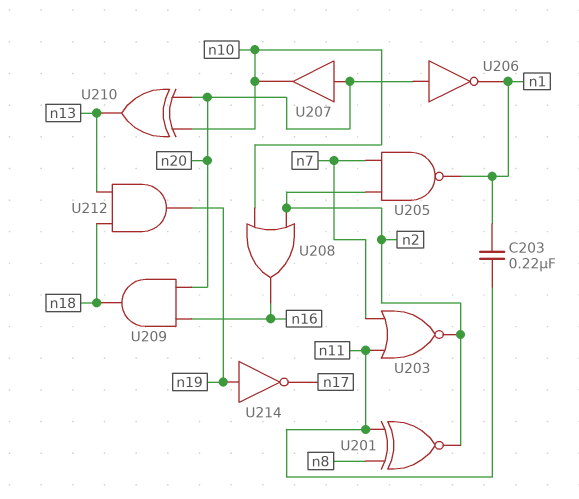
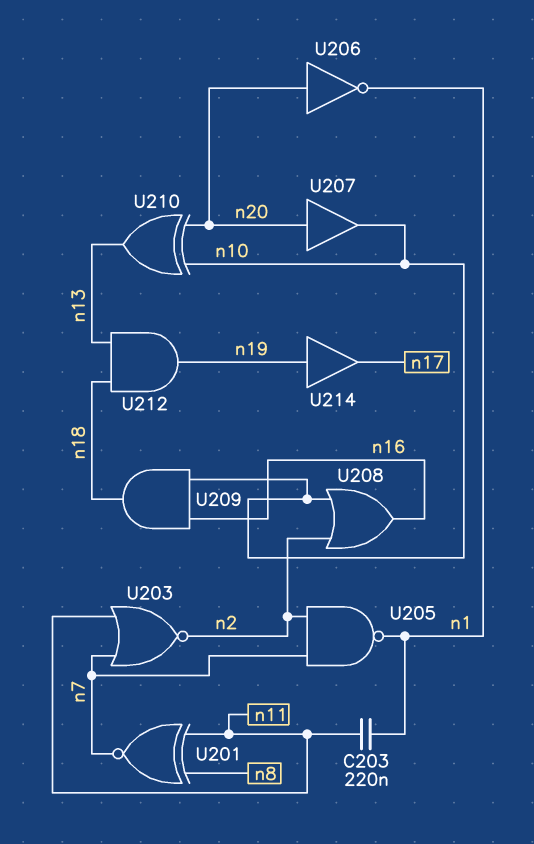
U201: XNOR (in n8, in n11, out n2) -> XNOR (in n8, in n11, out n7)
U209: AND (in n16, in n20, out n18) -> AND (in n10, in n16, out n18)
U214: NOT (in n19, out n17) -> buffer (in n19, out n17)

